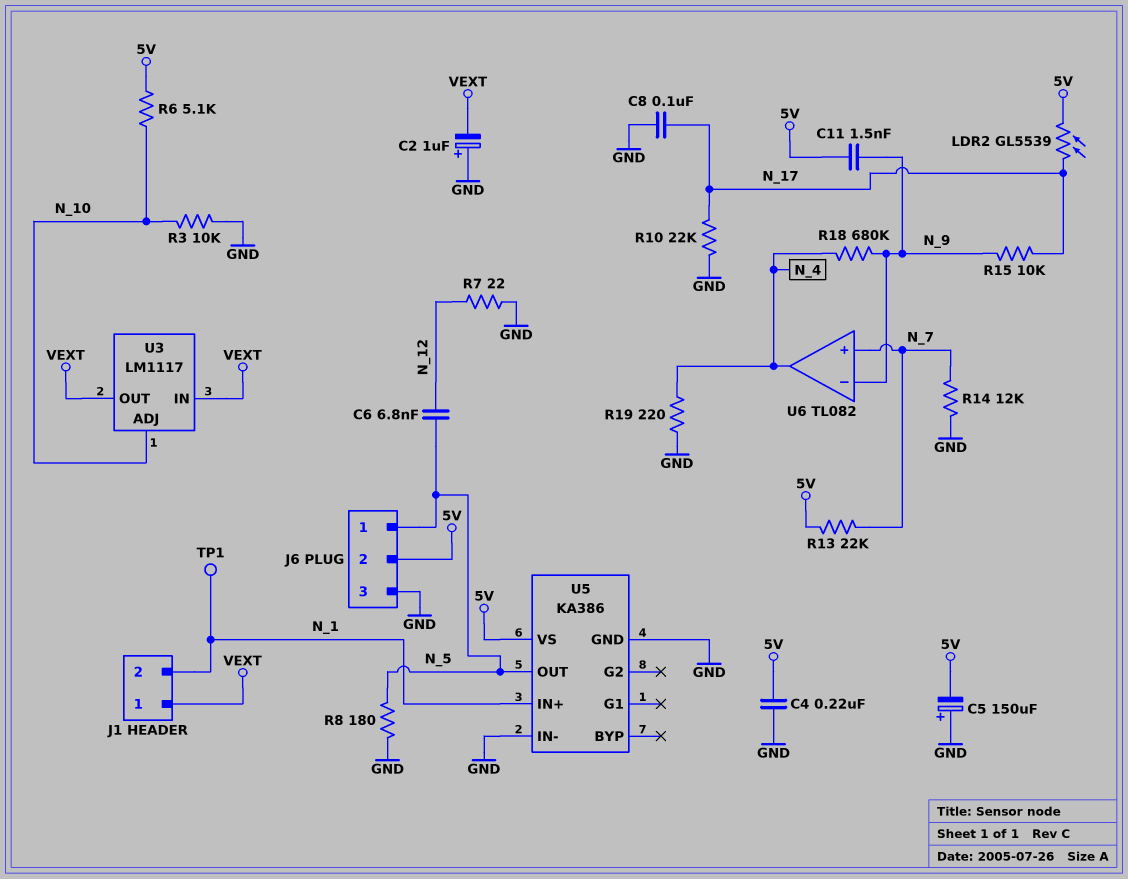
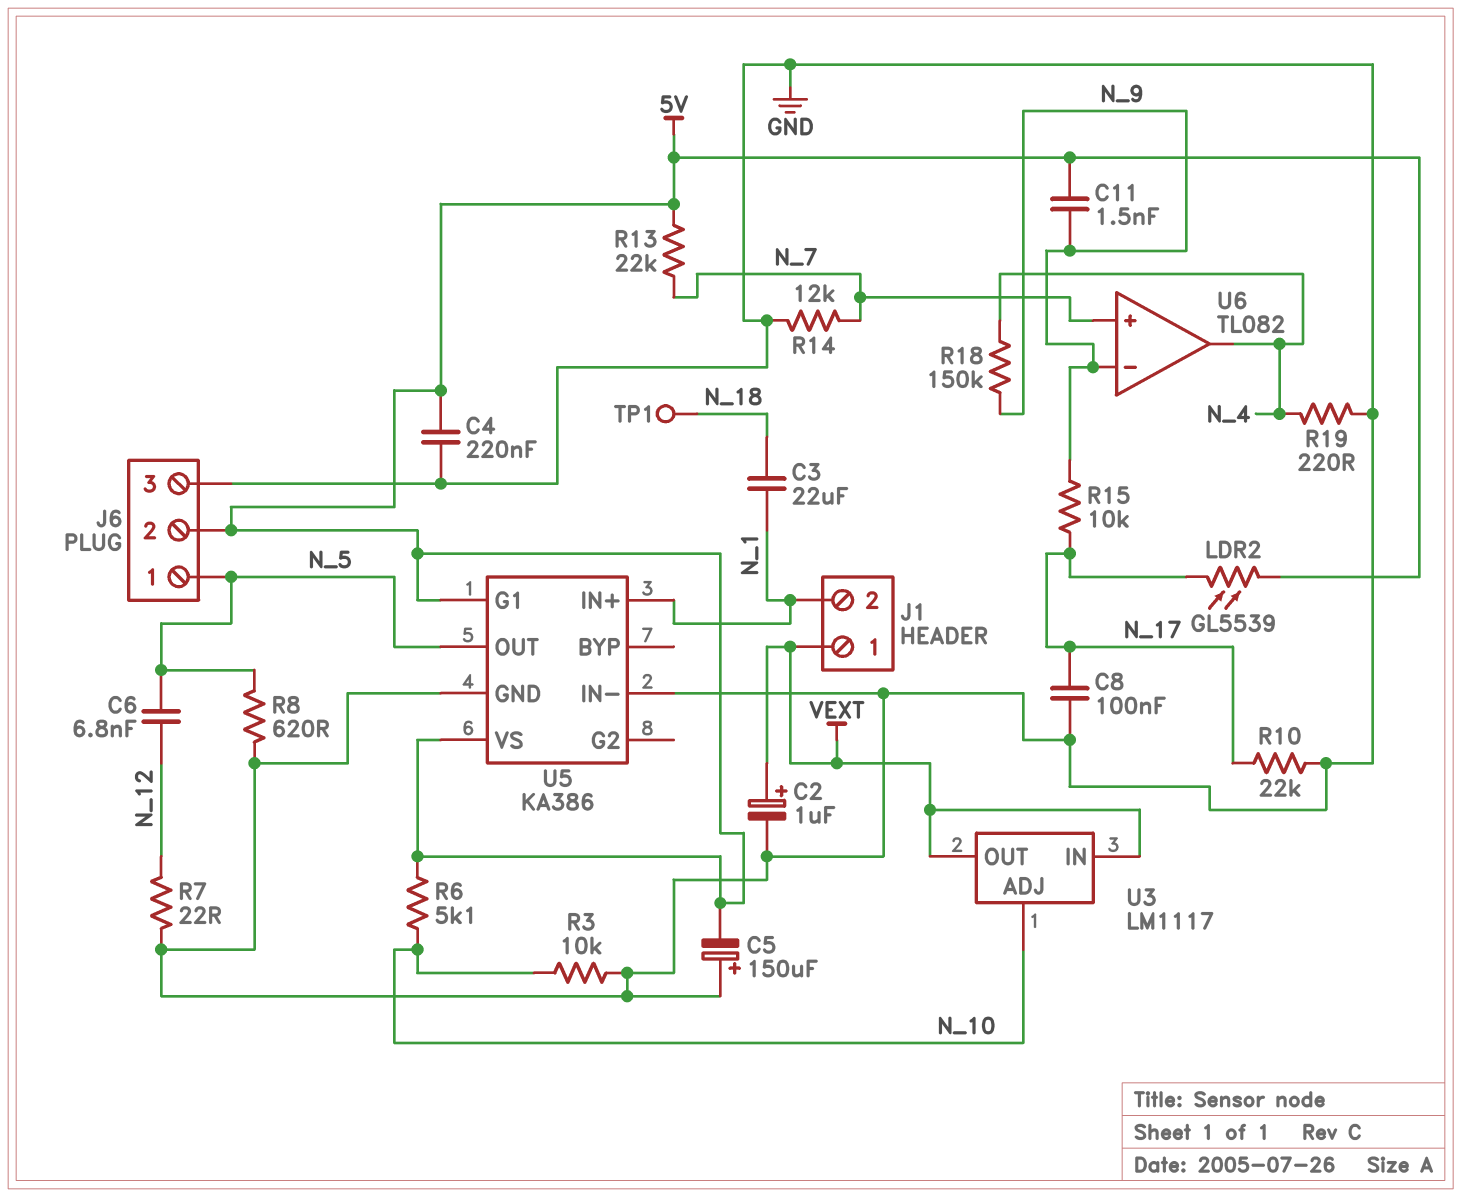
C2: 1uF (plus GND, minus VEXT) -> 1uF (plus VEXT, minus GND)
C3: none -> 22uF (N_1, N_18)
R8: 180 (GND, N_5) -> 620 (GND, N_5)
R18: 680k (N_4, N_9) -> 150k (N_4, N_9)
TP1: test point (N_1) -> test point (N_18)
U5 pin G1: none -> 5V

